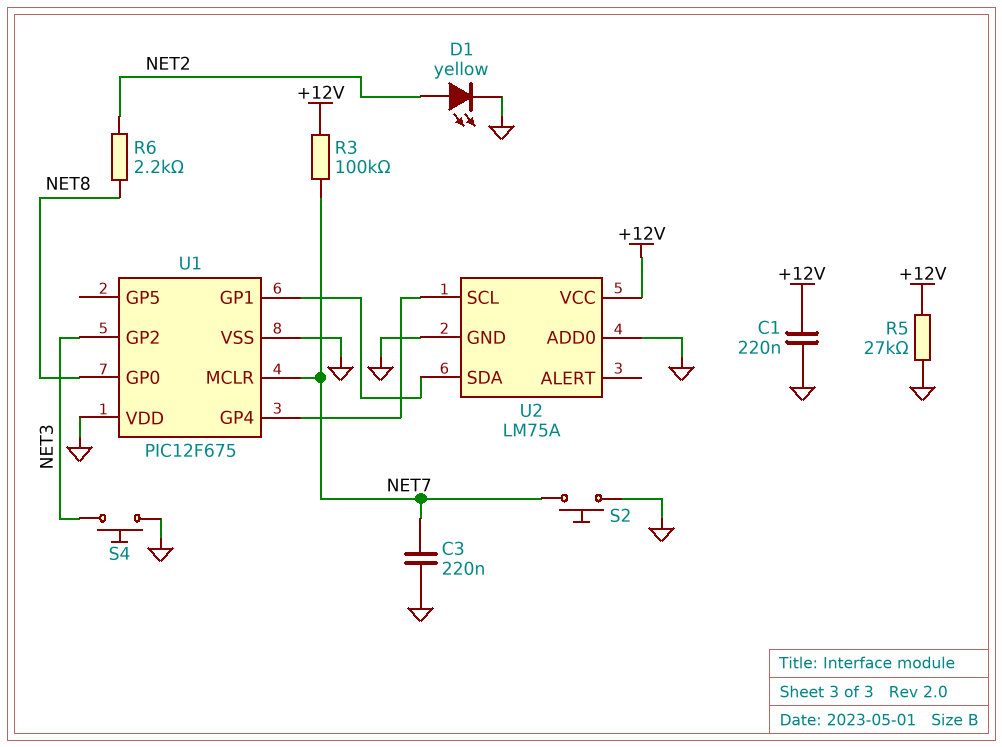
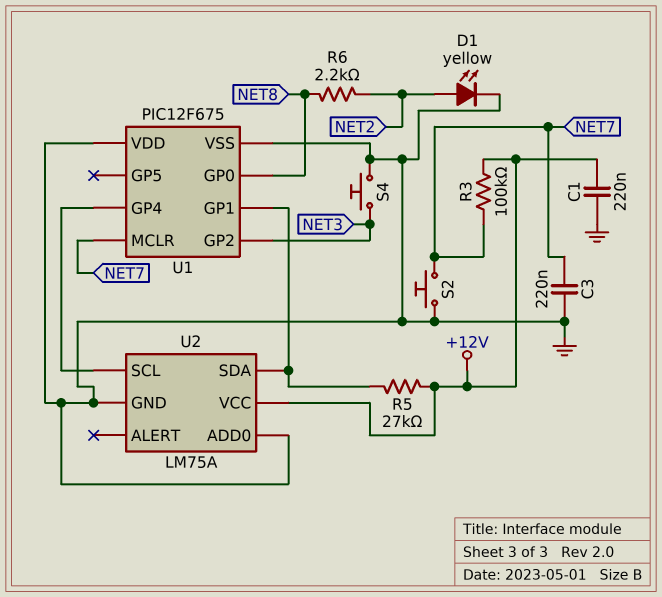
R5: 27k (+12V, GND) -> 27k (+12V, U1/GP1)

